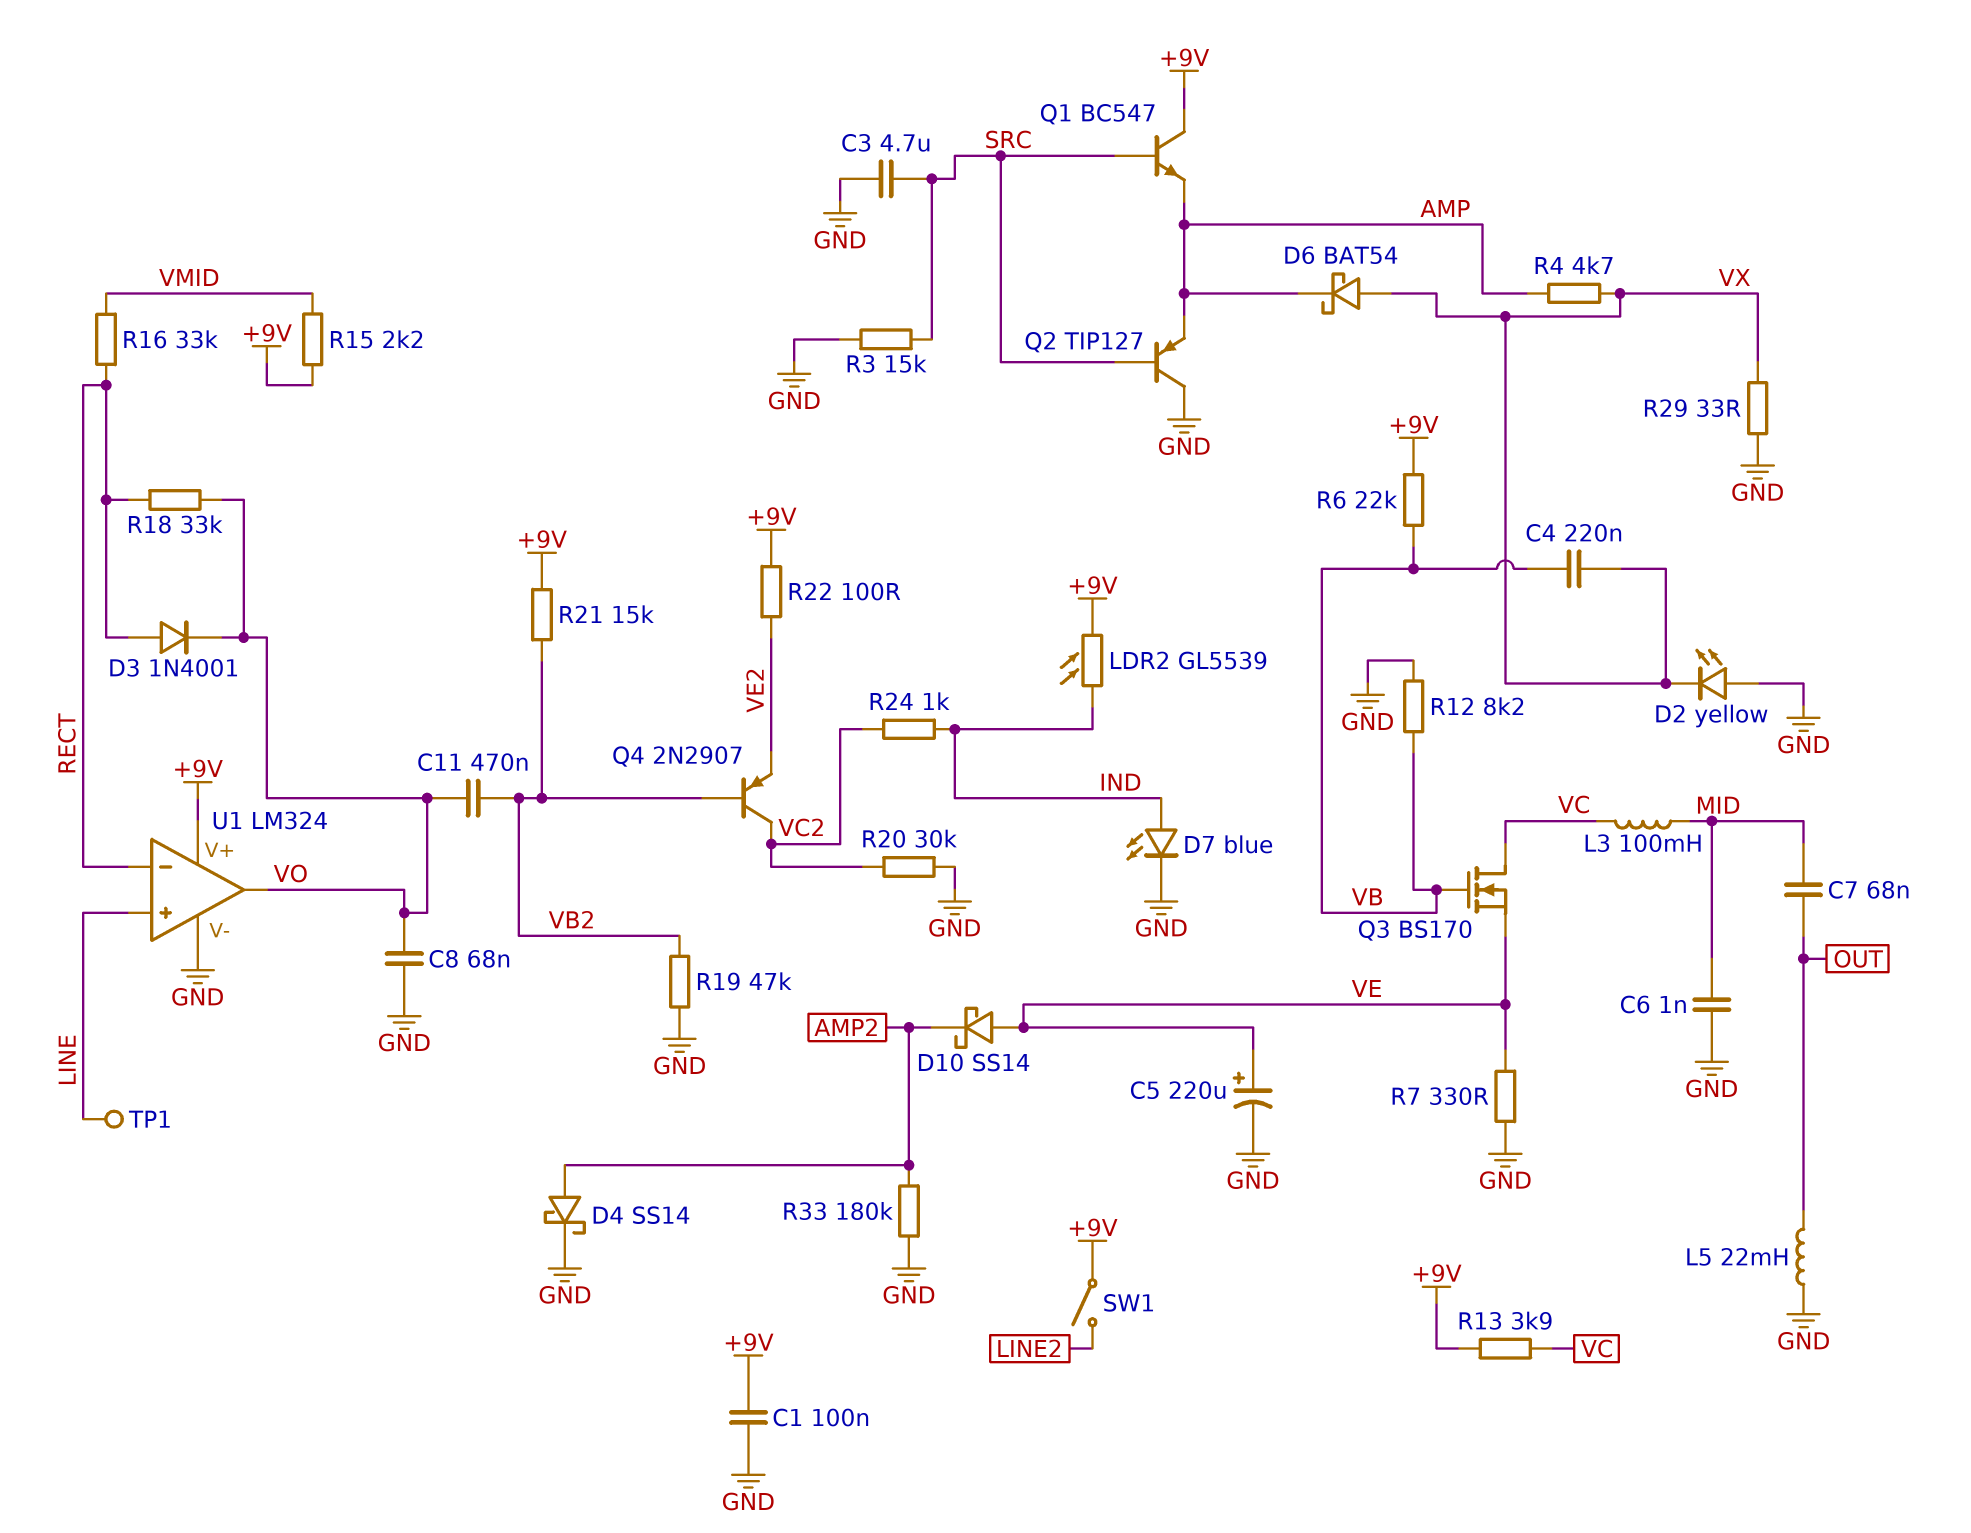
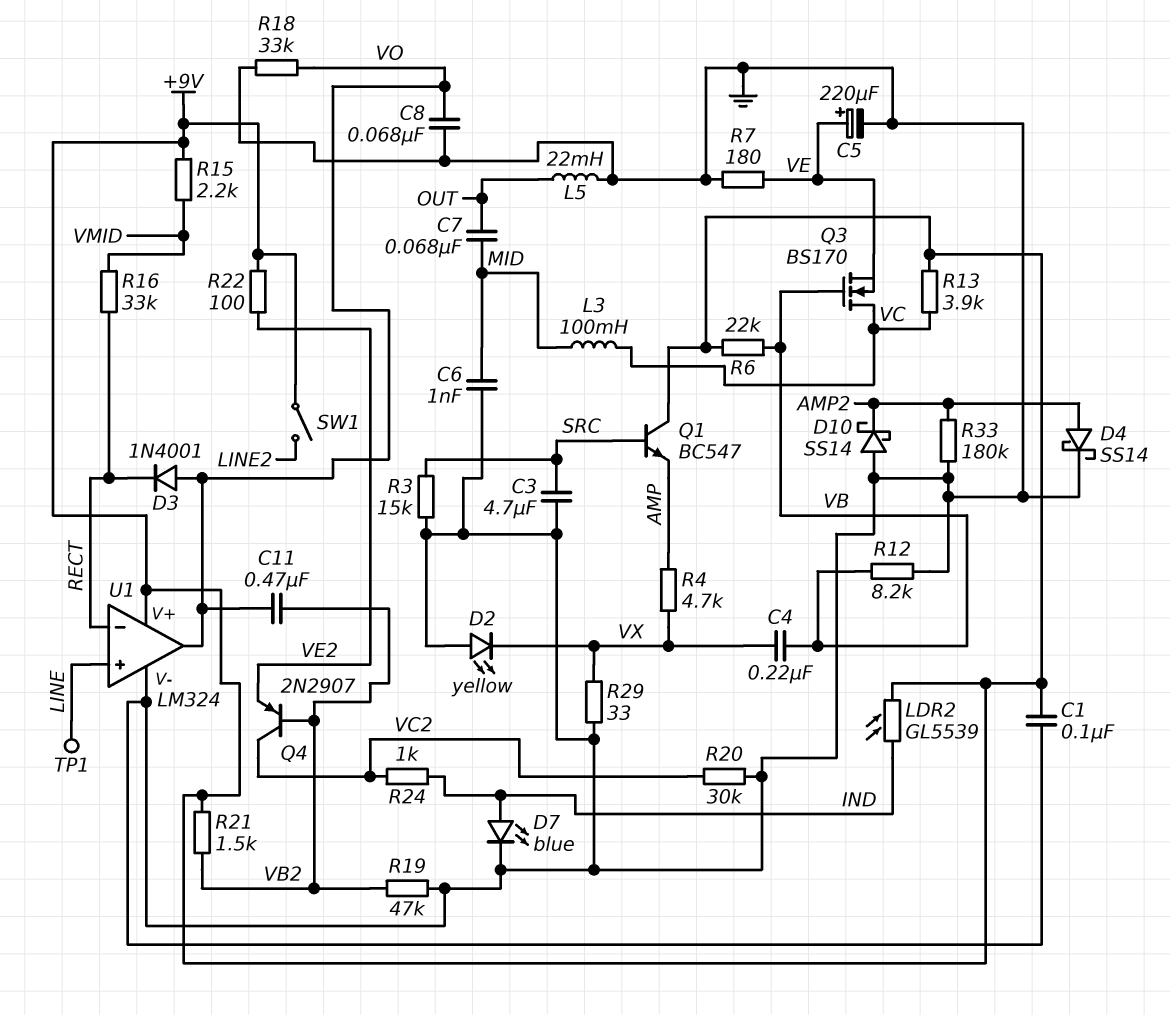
D3: diode 1N4001 (A RECT, K VO) -> diode 1N4001 (A VO, K RECT)
D6: schottky BAT54 (A VX, K AMP) -> none
D10: schottky SS14 (A VE, K AMP2) -> schottky SS14 (A GND, K AMP2)
Q2: PNP TIP127 (B SRC, C GND, E AMP) -> none
R7: 330 (GND, VE) -> 180 (GND, VE)
R18: 33k (RECT, VO) -> 33k (GND, VO)
R21: 15k (+9V, VB2) -> 1.5k (+9V, VB2)

